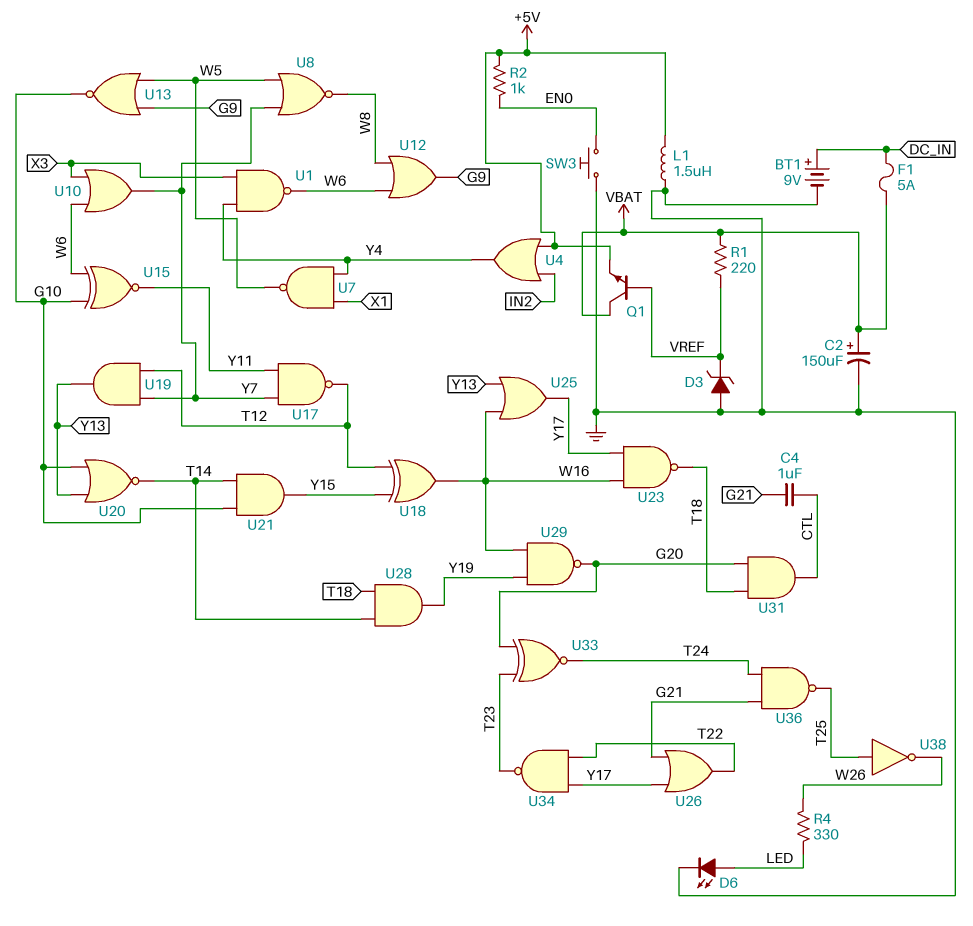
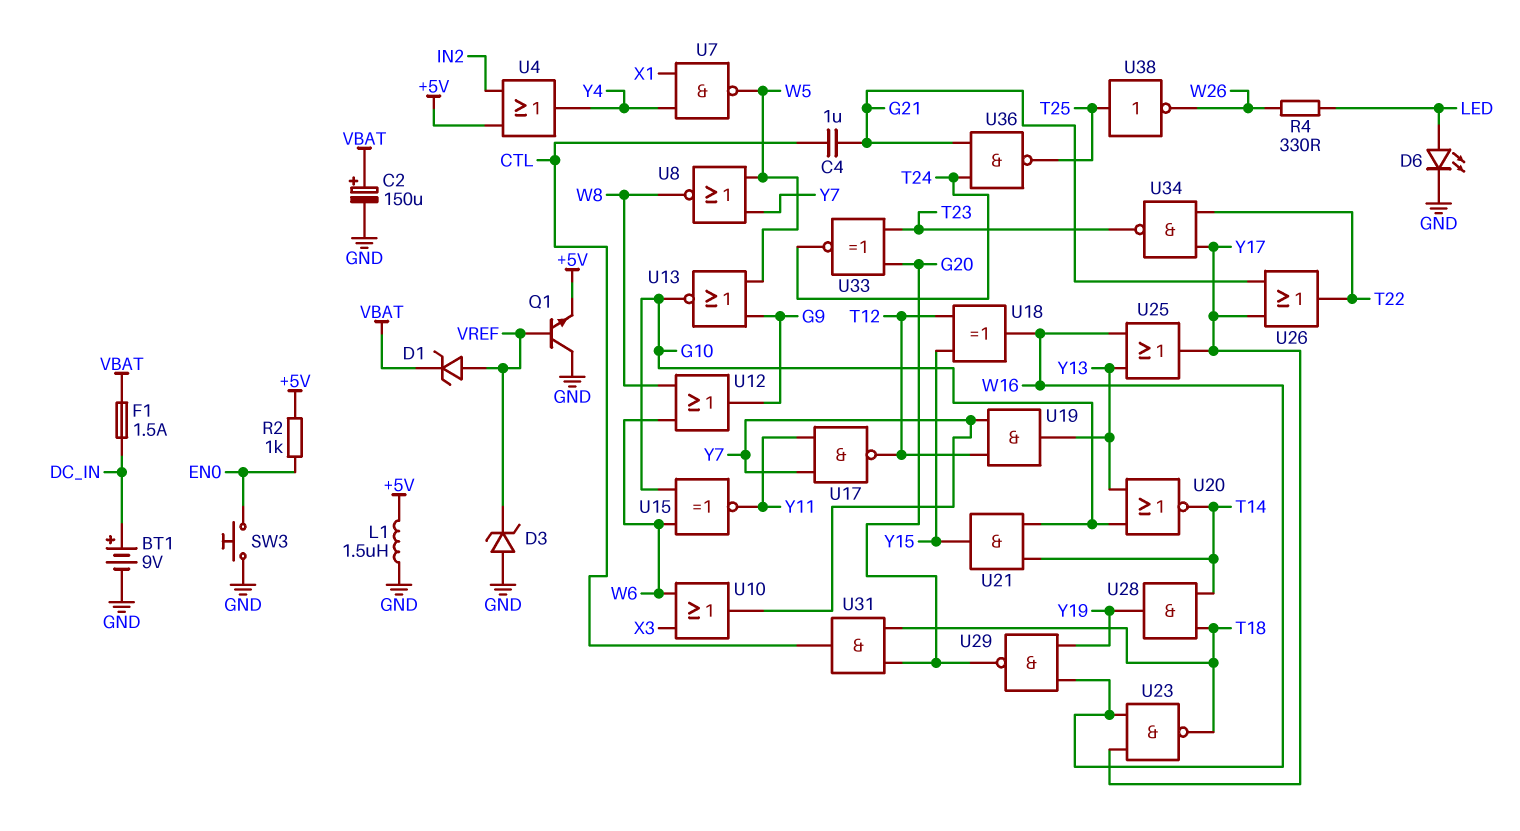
D1: none -> zener (A VREF, K VBAT)
F1: 5A (DC_IN, VBAT) -> 1.5A (DC_IN, VBAT)
Q1: NPN (B VREF, C VBAT, E +5V) -> NPN (B VREF, C GND, E +5V)
R1: 220 (VBAT, VREF) -> none
U1: NAND (in X3, in Y4, out W6) -> none

